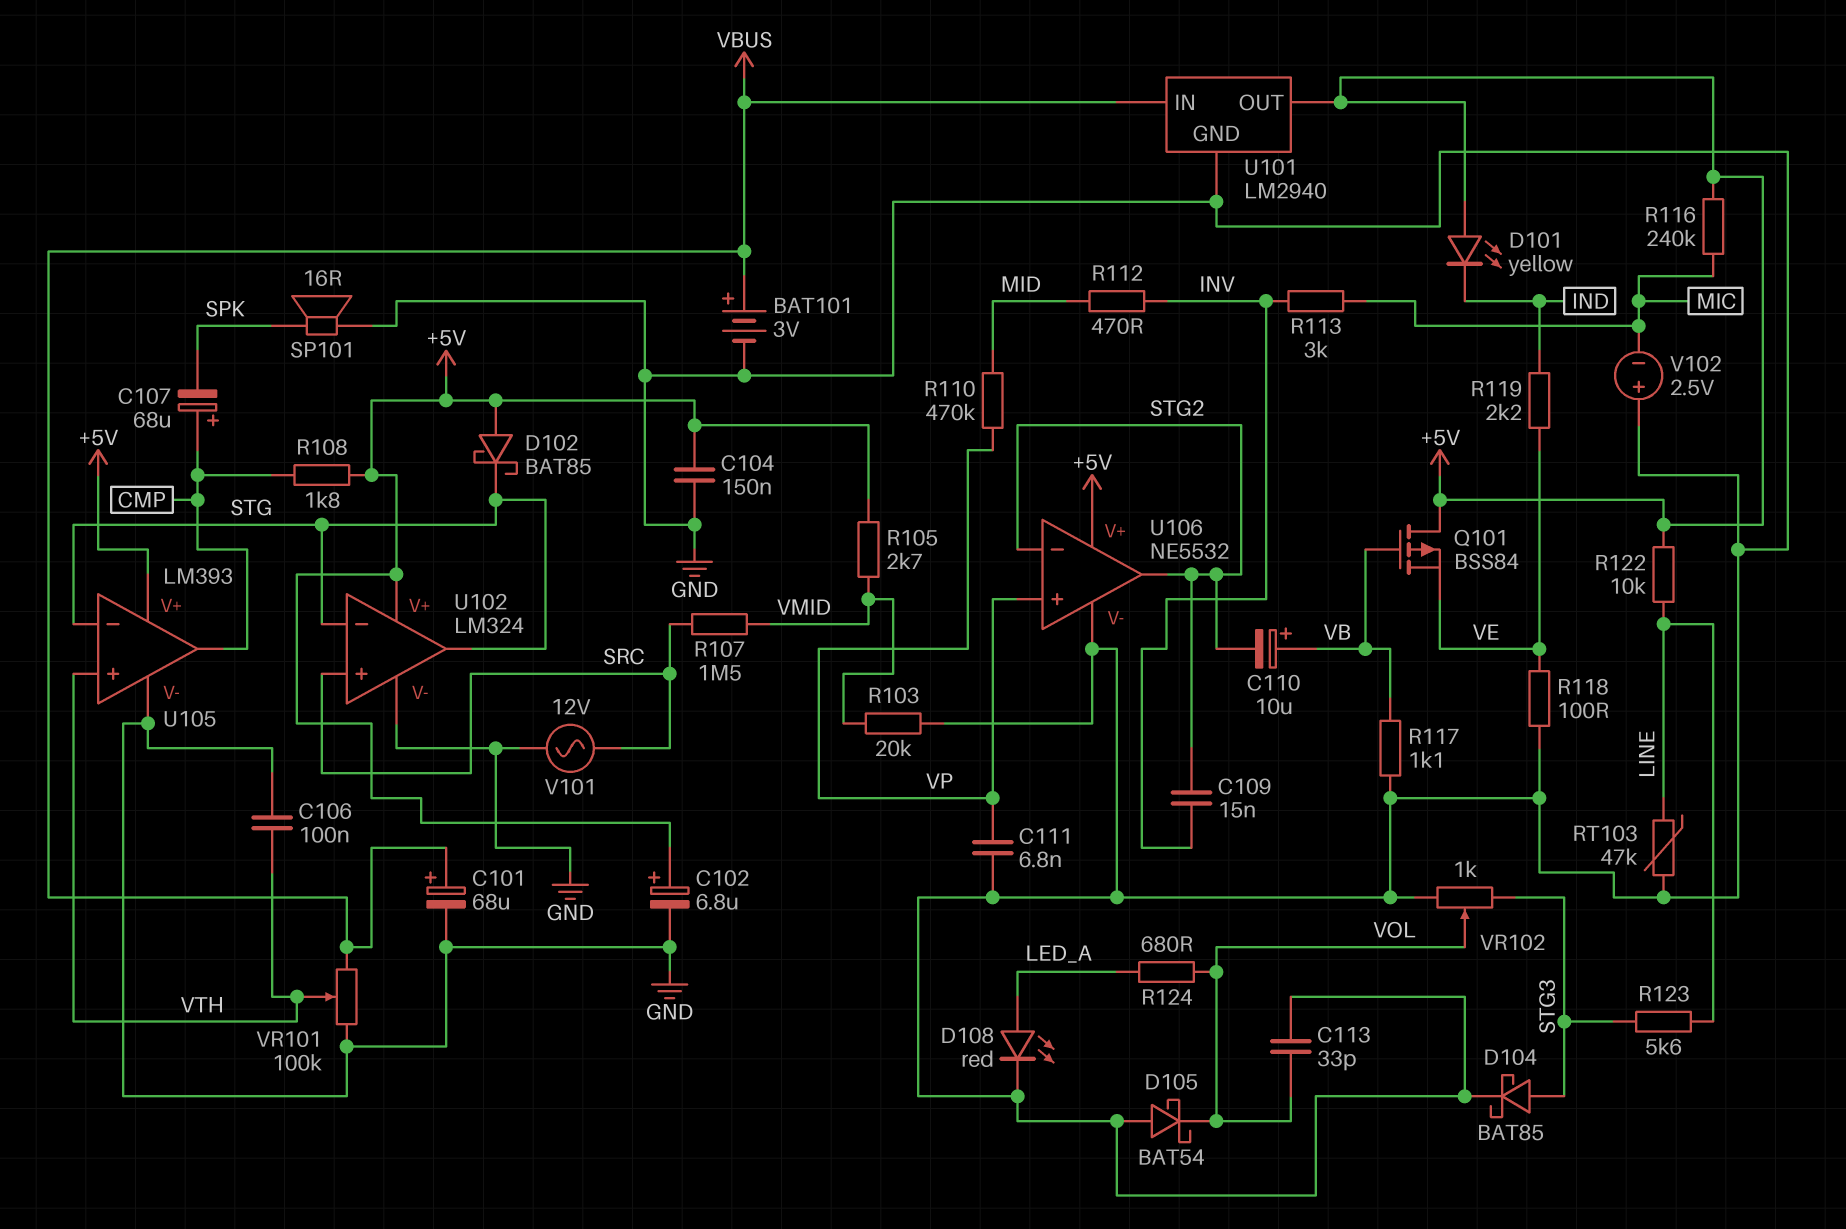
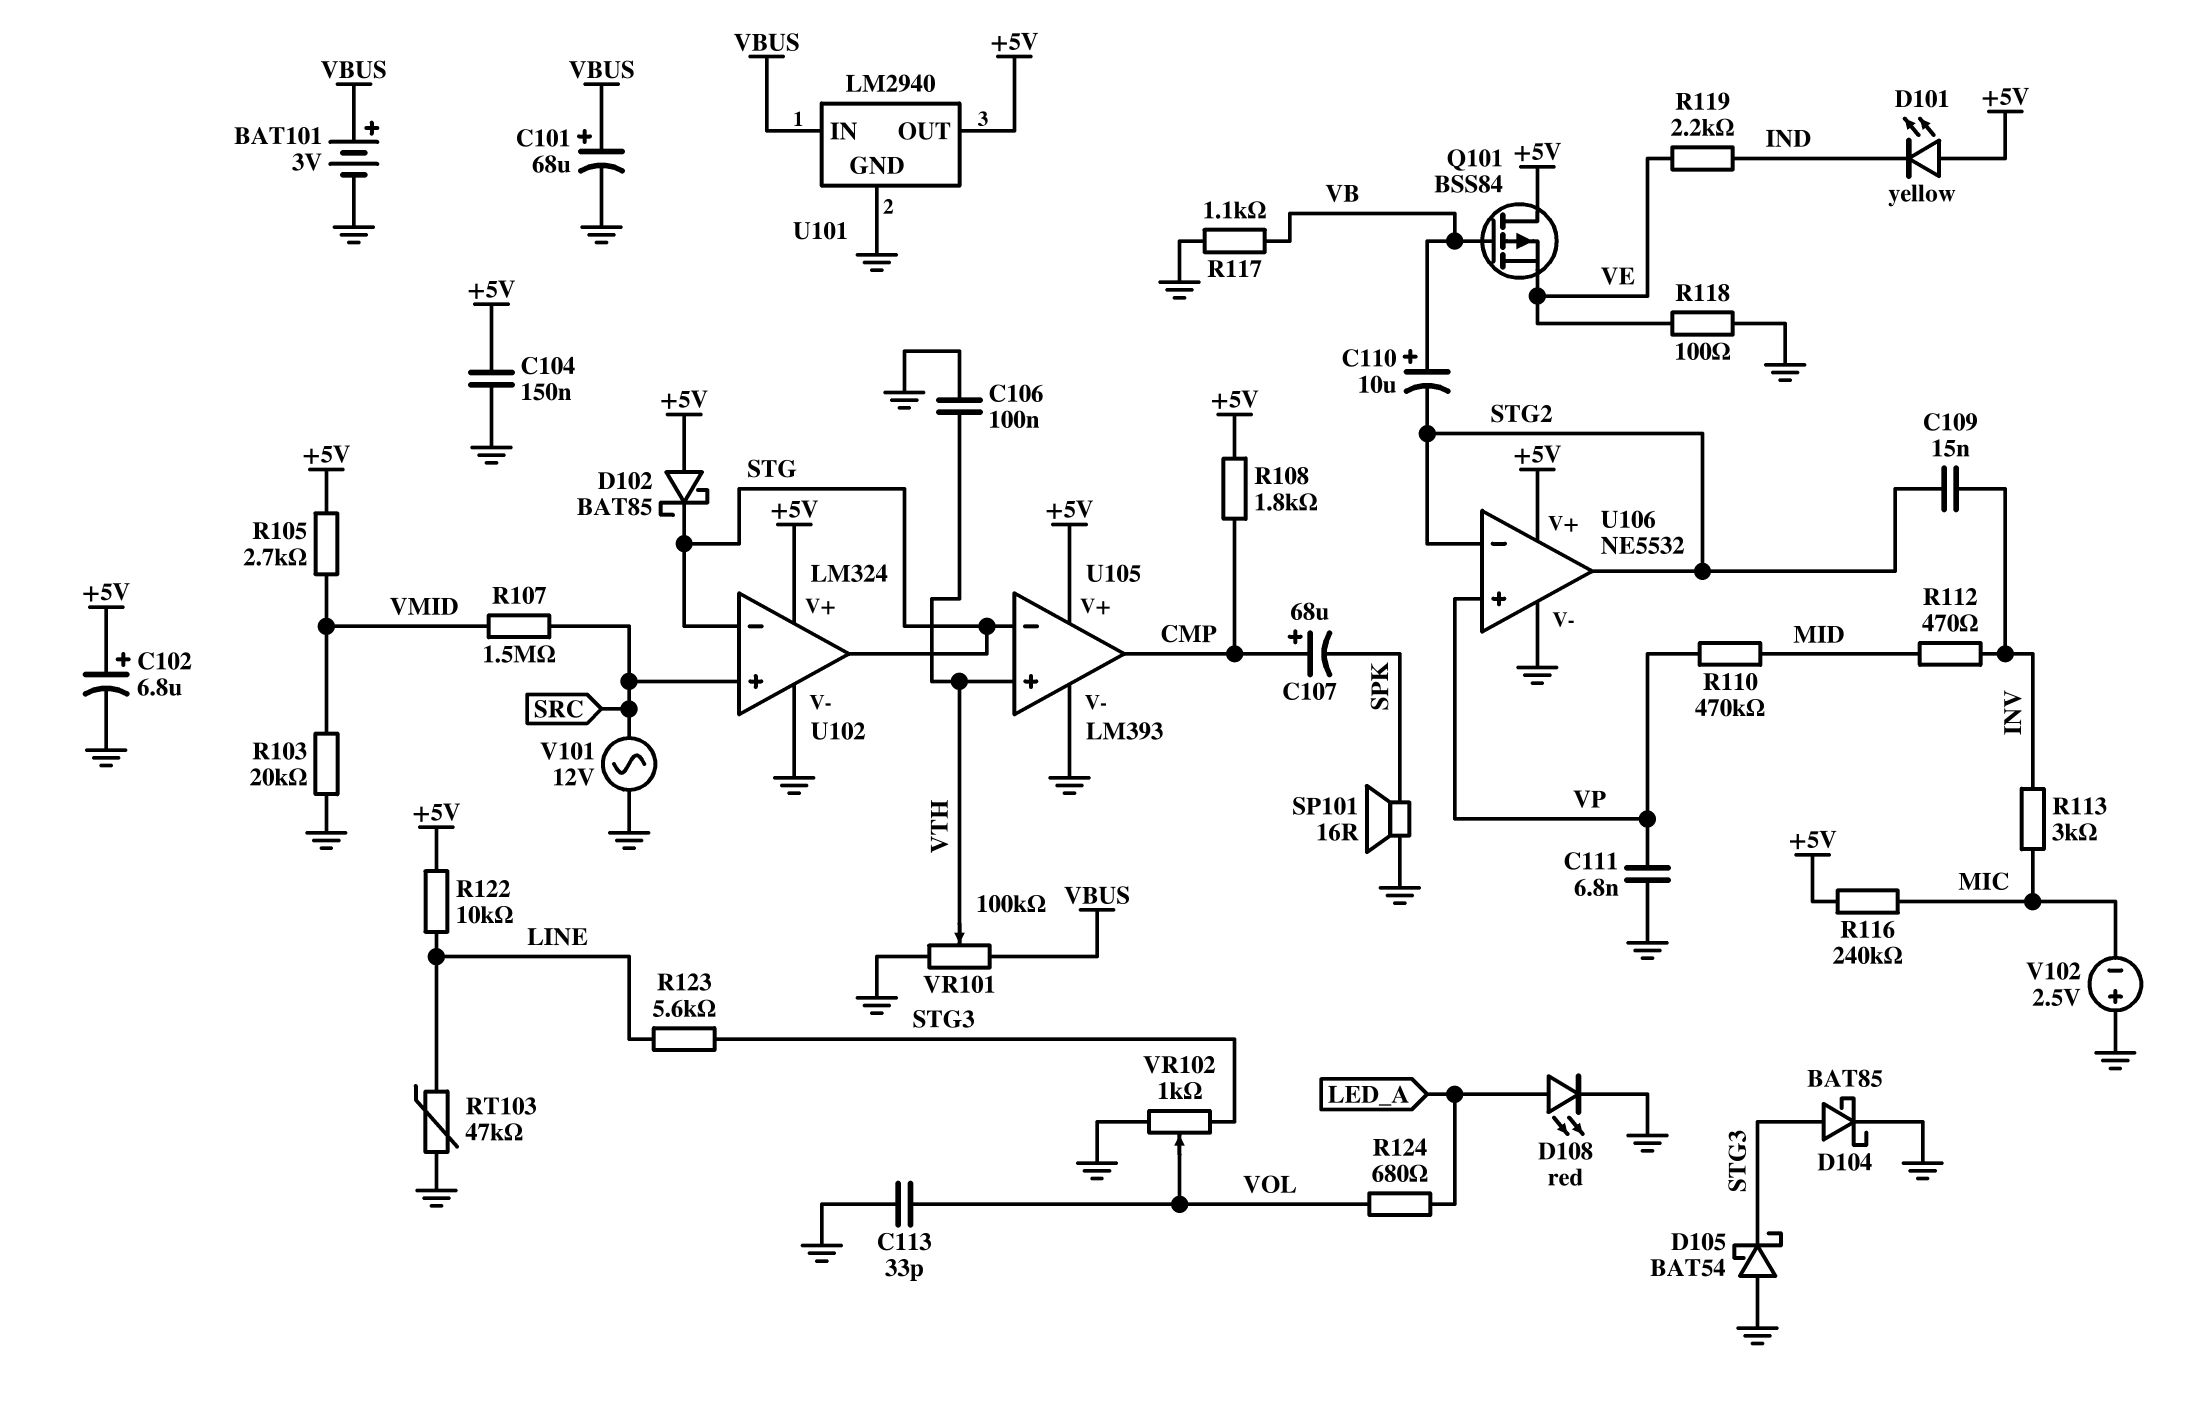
D105: schottky BAT54 (A GND, K VOL) -> schottky BAT54 (A GND, K STG3)

